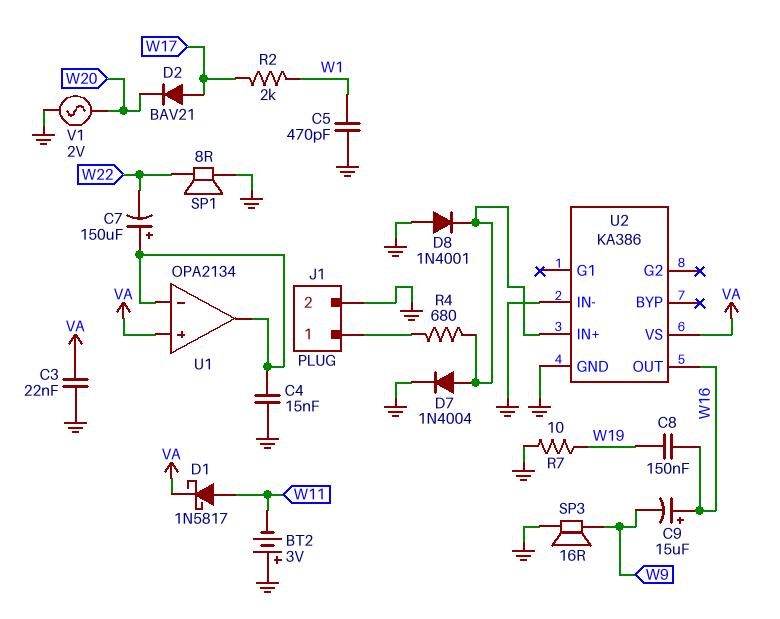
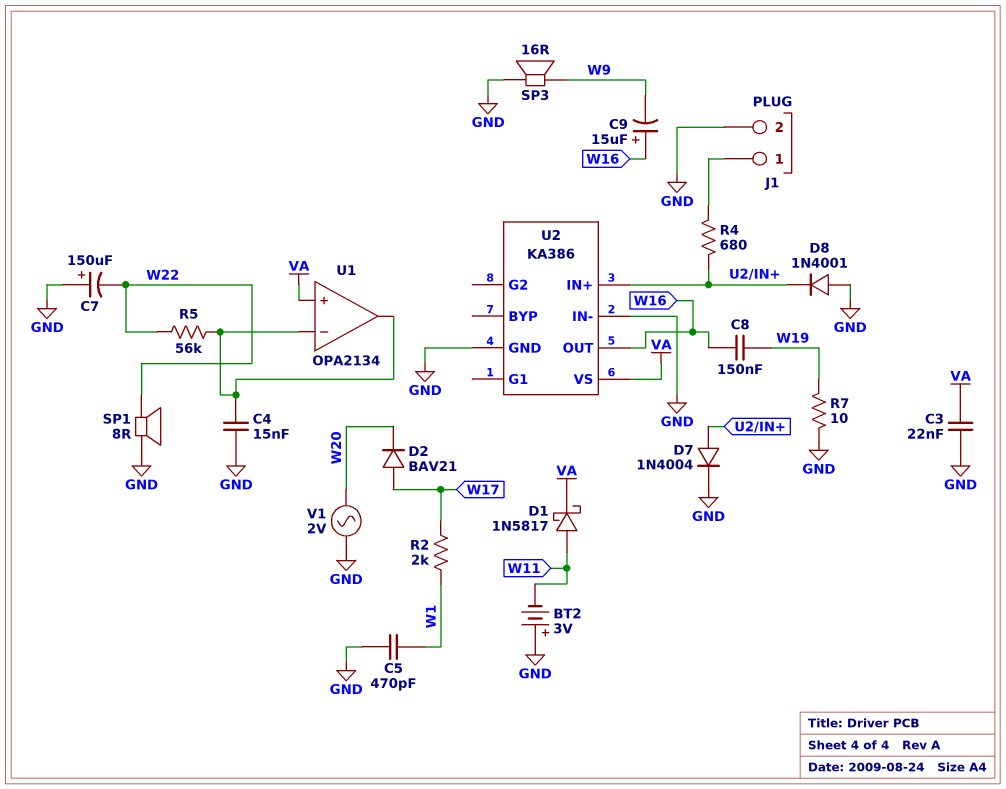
C7: 150uF (plus U1/in-, minus W22) -> 150uF (plus GND, minus W22)
R5: none -> 56k (U1/in-, W22)

